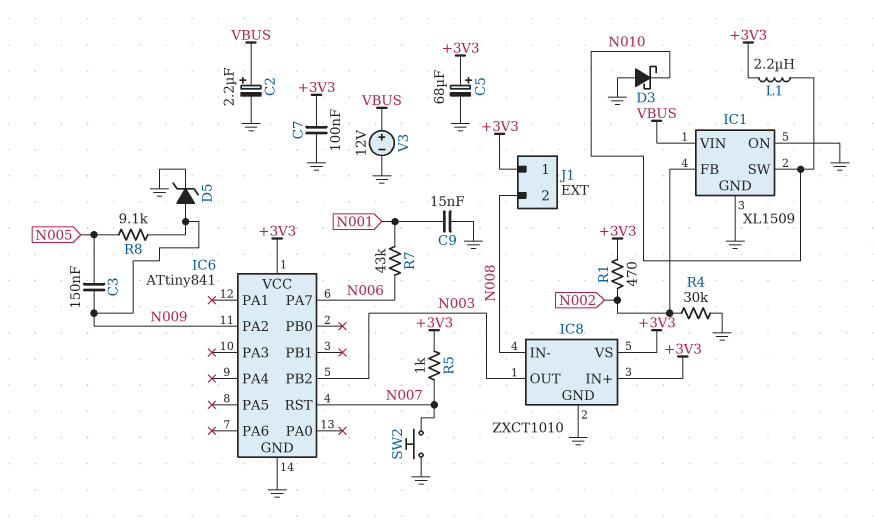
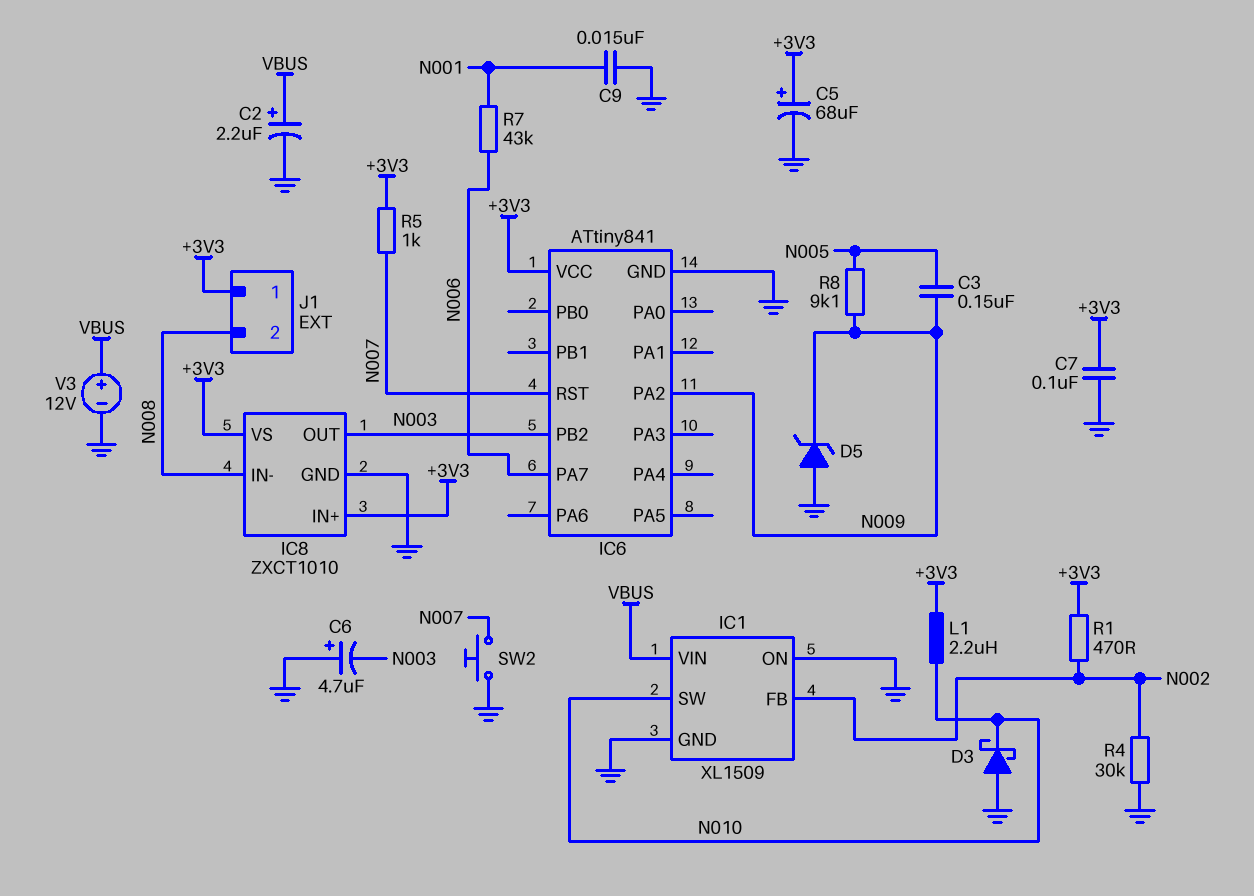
C6: none -> 4.7uF (plus GND, minus N003)
D5: zener (A N009, K GND) -> zener (A GND, K N009)

